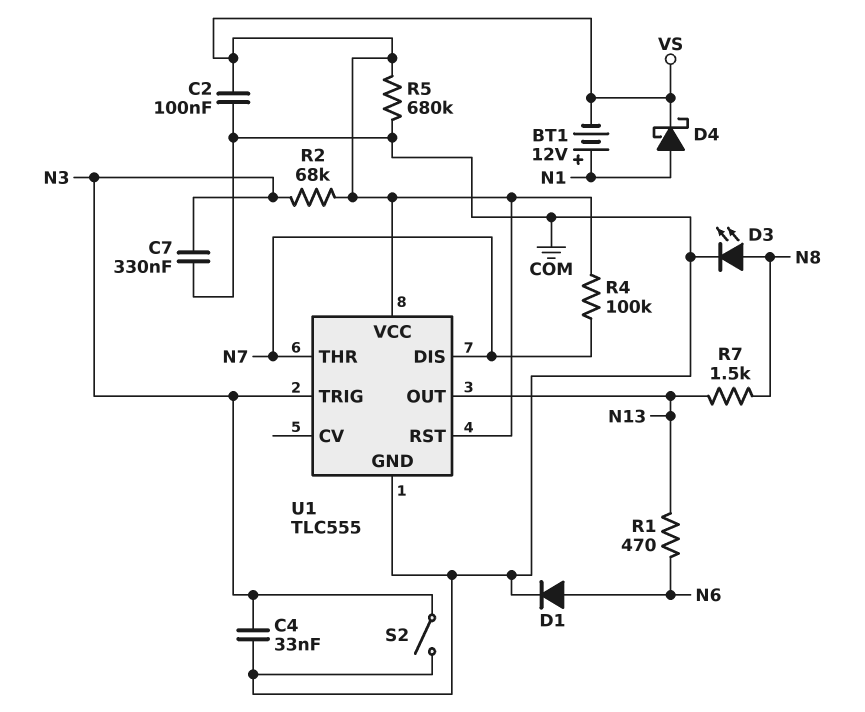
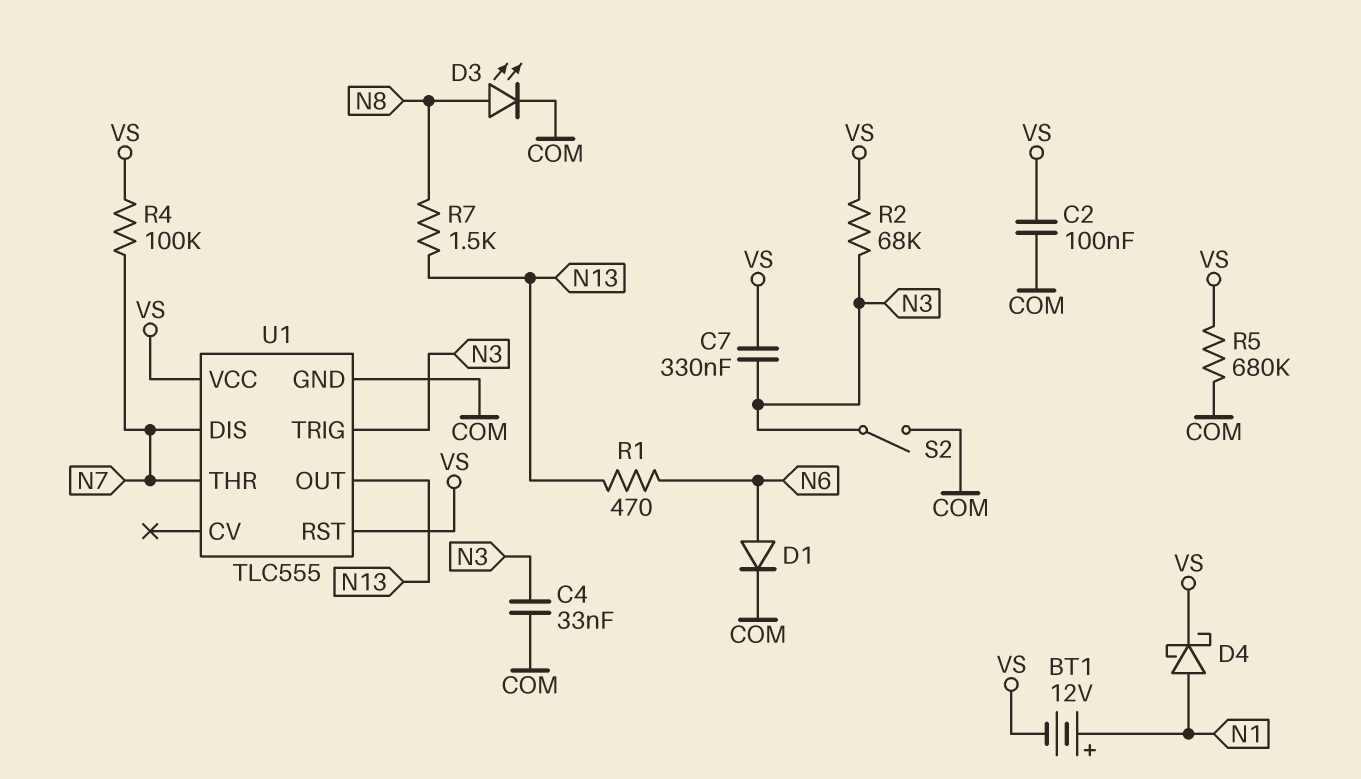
C7: 330nF (COM, N3) -> 330nF (N3, VS)

